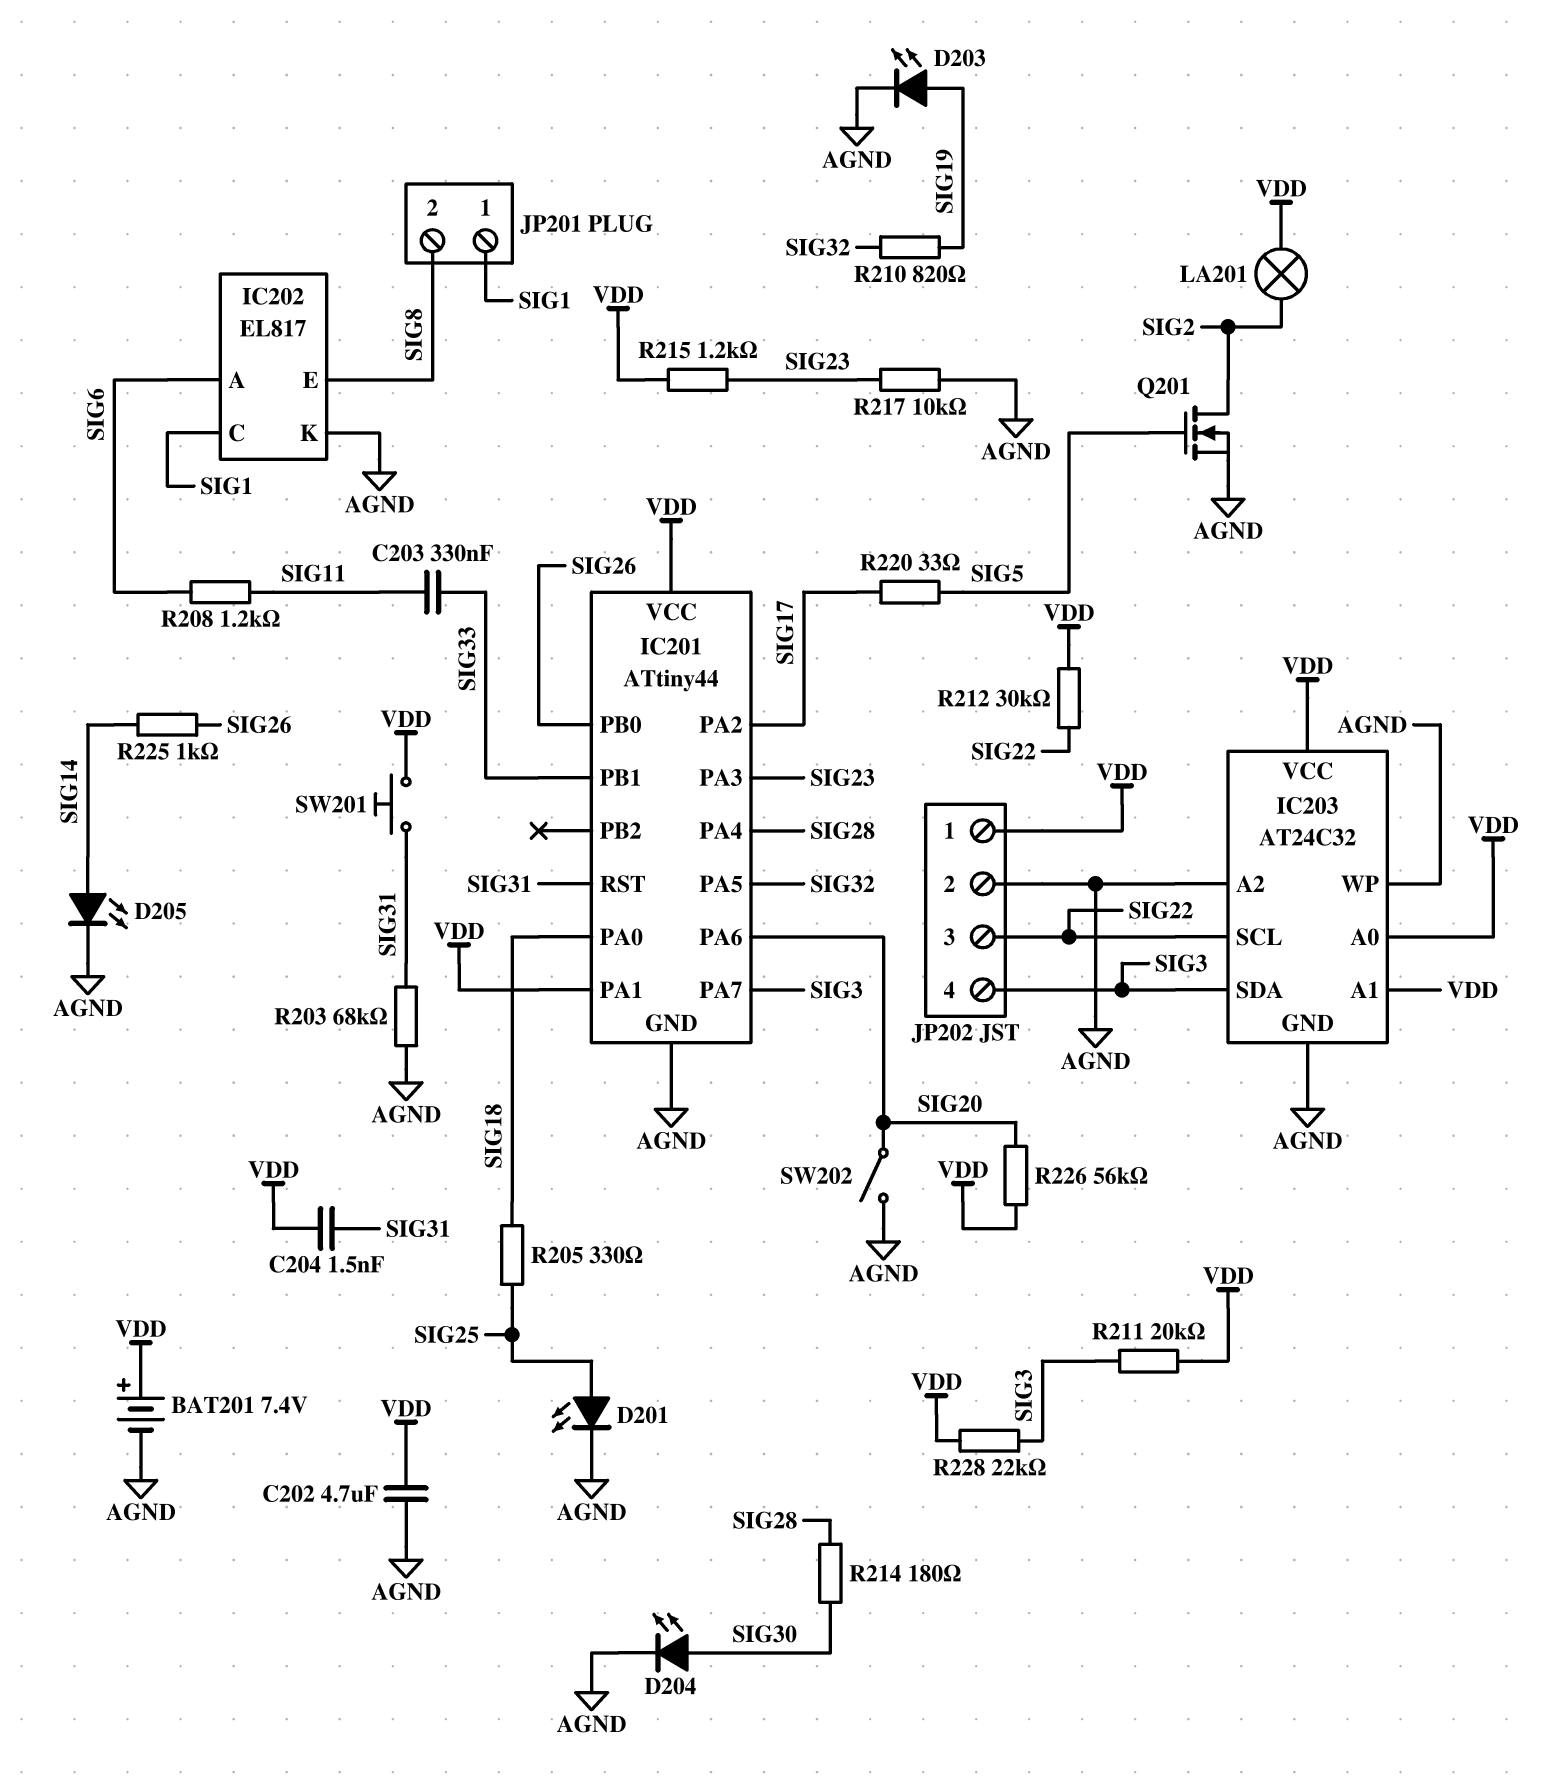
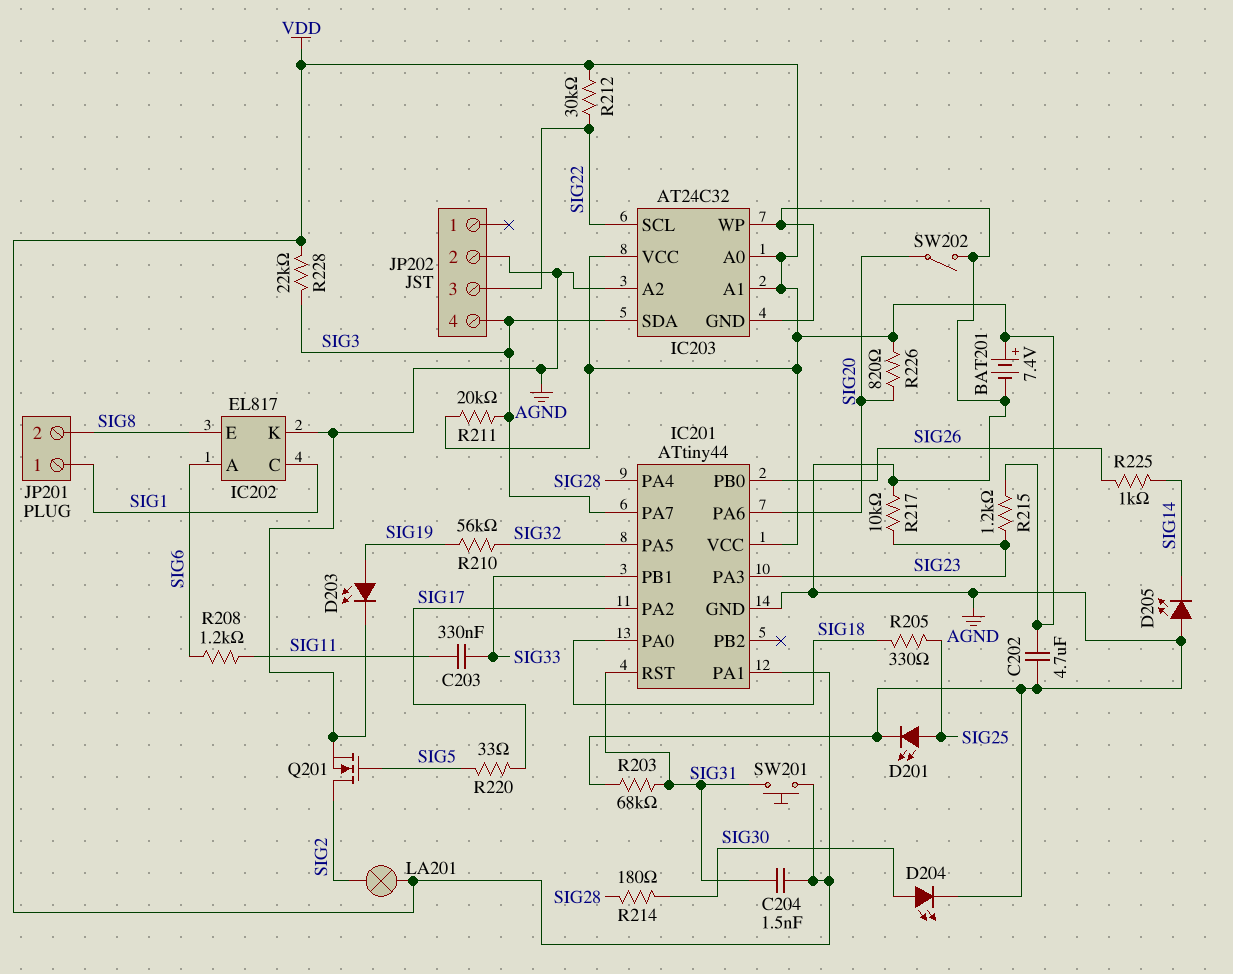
D205: LED (A SIG14, K AGND) -> LED (A AGND, K SIG14)
JP202 pin 1: VDD -> none
R210: 820 (SIG19, SIG32) -> 56k (SIG19, SIG32)
R226: 56k (SIG20, VDD) -> 820 (SIG20, VDD)

